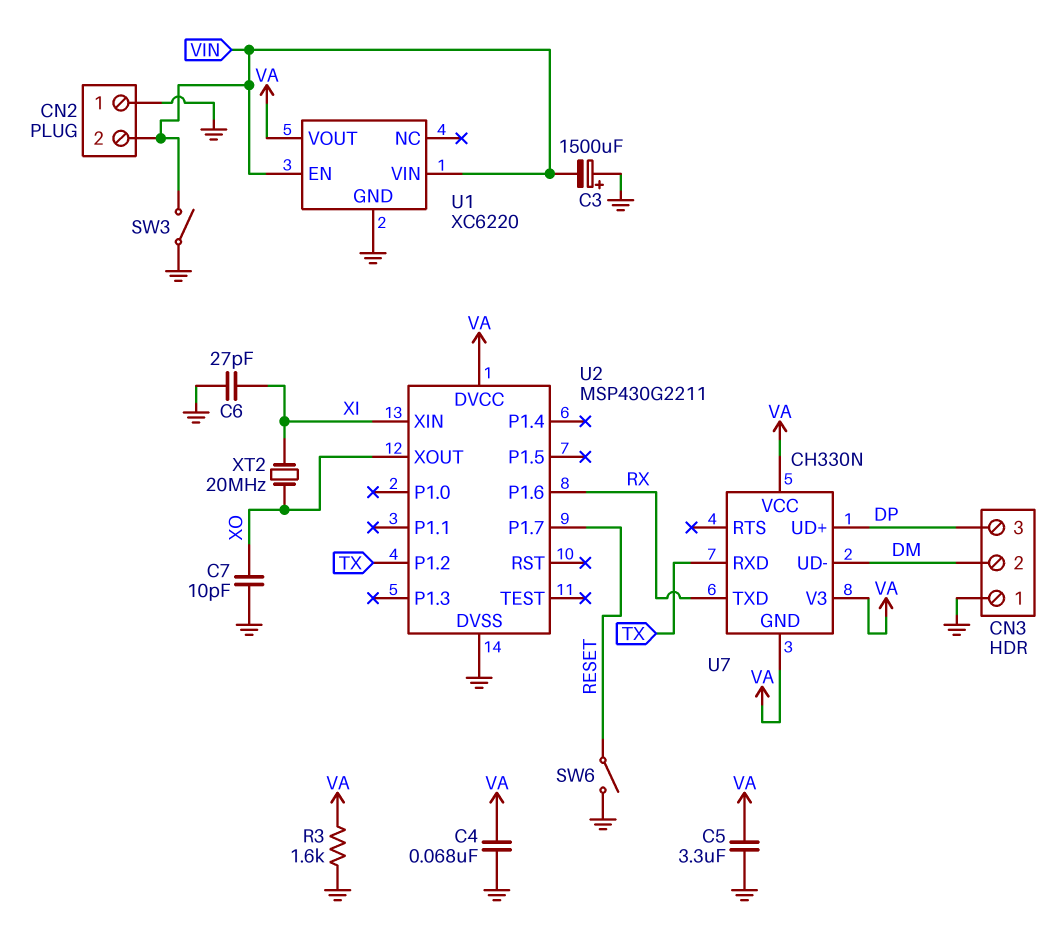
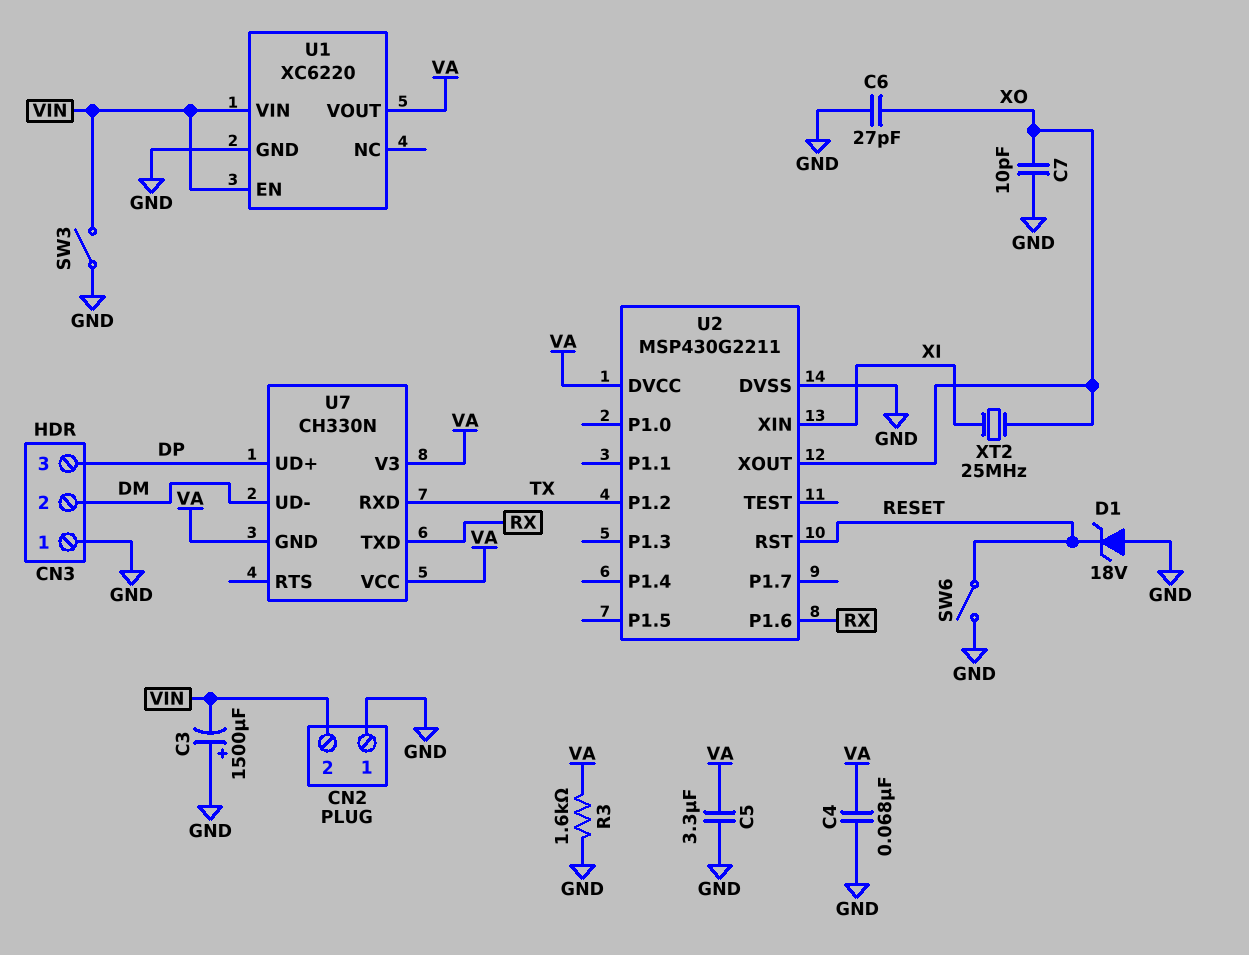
C6: 27pF (GND, XI) -> 27pF (GND, XO)
D1: none -> zener 18V (A GND, K RESET)
U2 pin P1.7: RESET -> none
U2 pin RST: none -> RESET
XT2: 20MHz (XI, XO) -> 25MHz (XI, XO)

